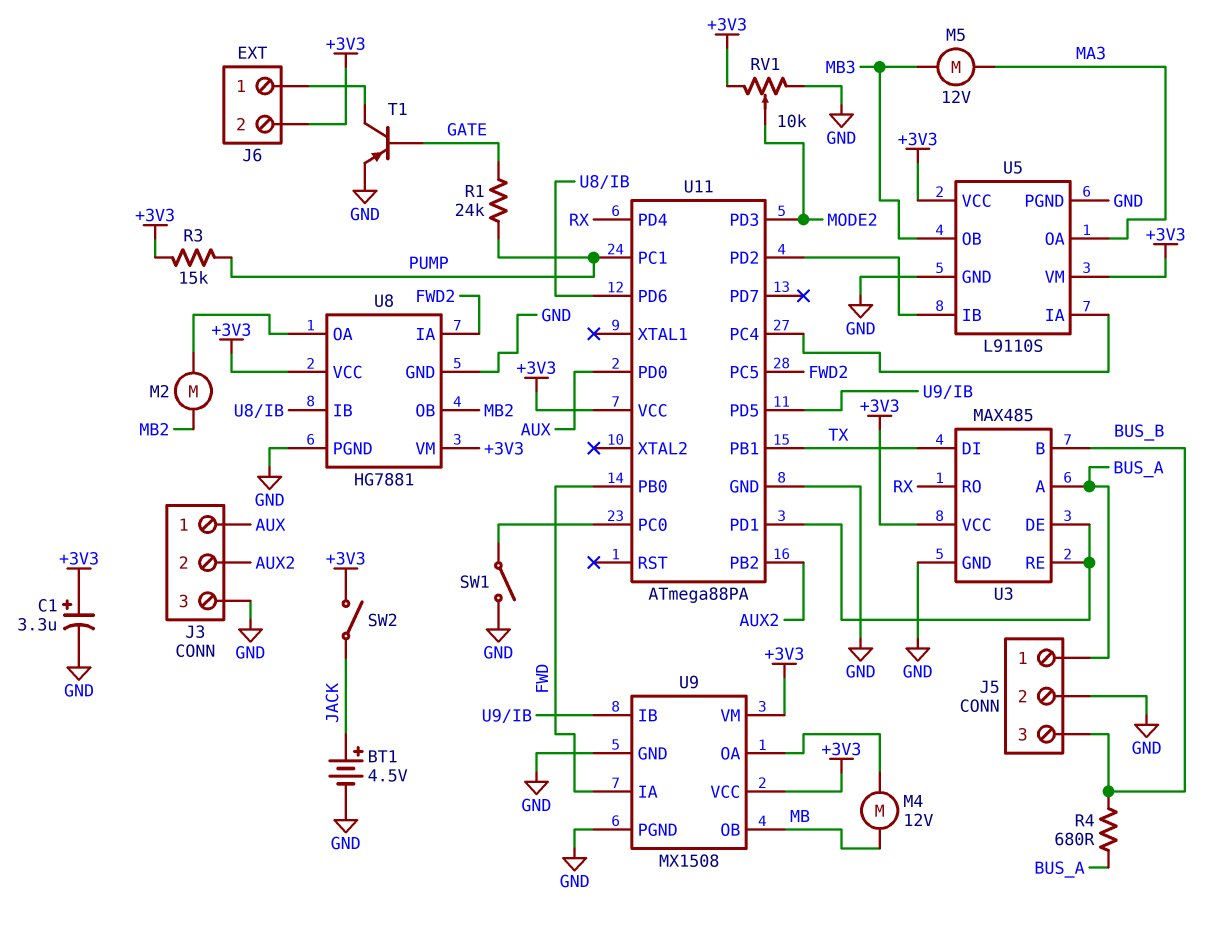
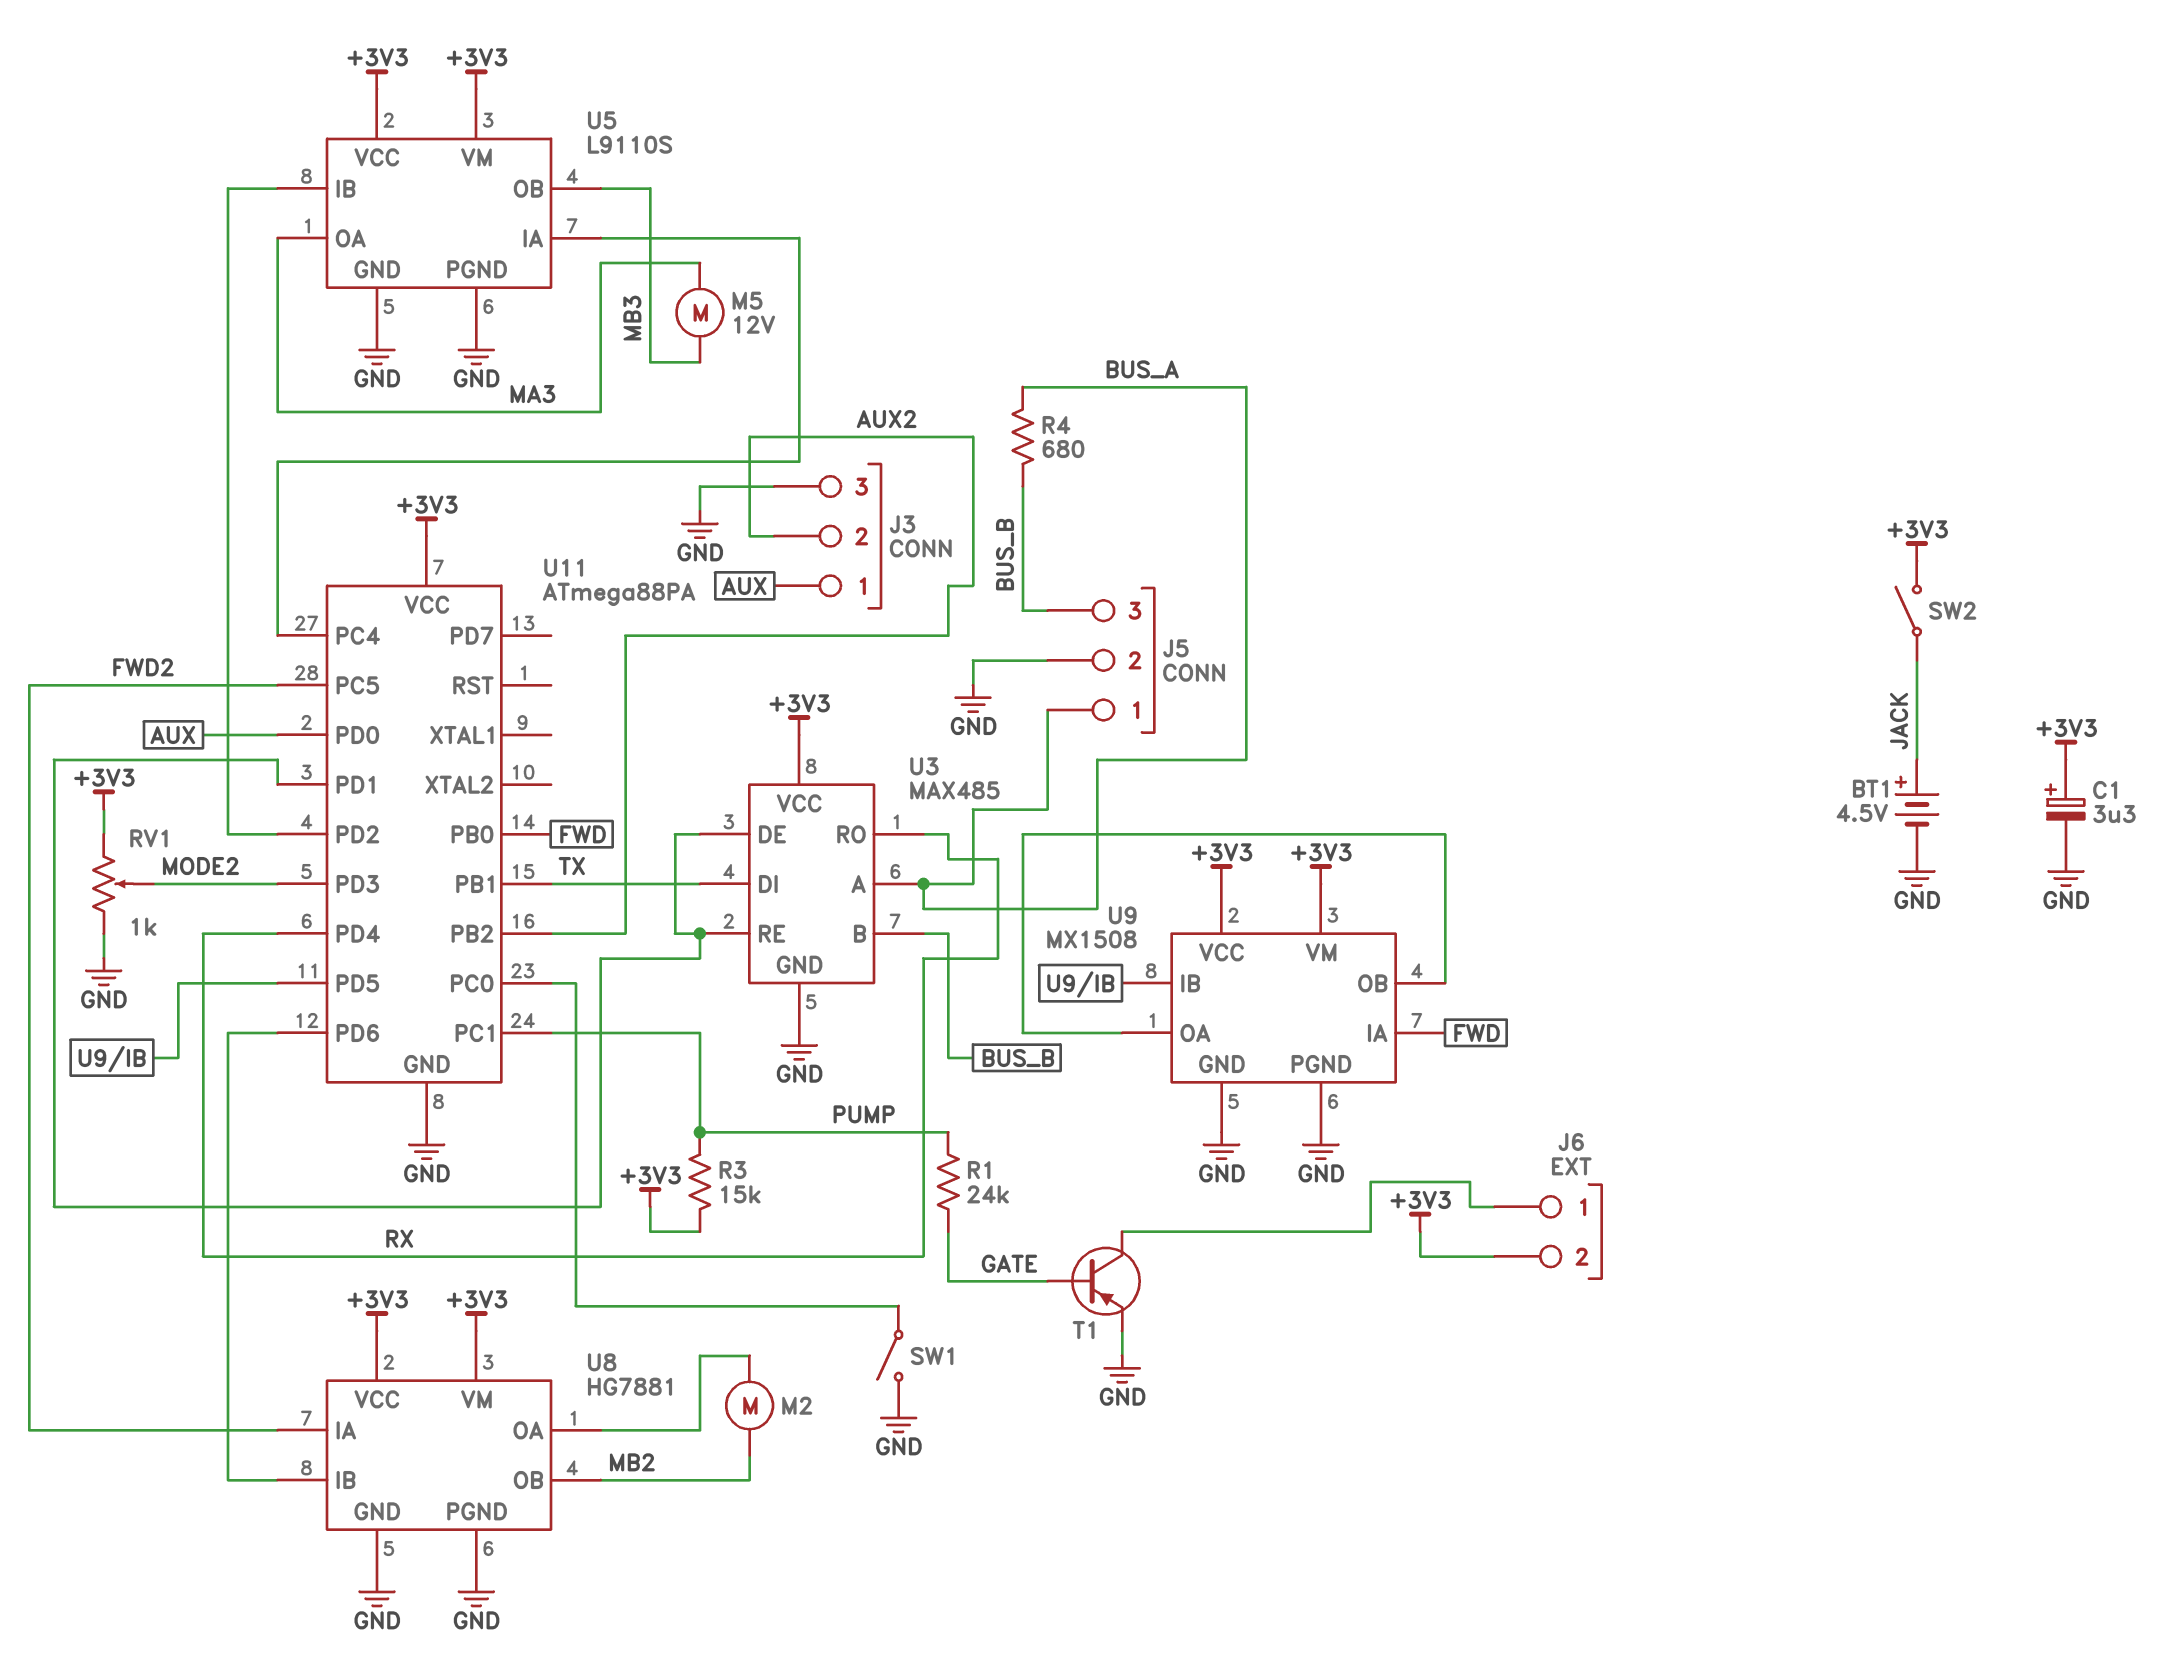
M4: motor 12V (MB, U9/OA) -> none
RV1: 10k (+3V3, GND, wiper MODE2) -> 1k (+3V3, GND, wiper MODE2)
U9 pin OB: MB -> U9/OA

